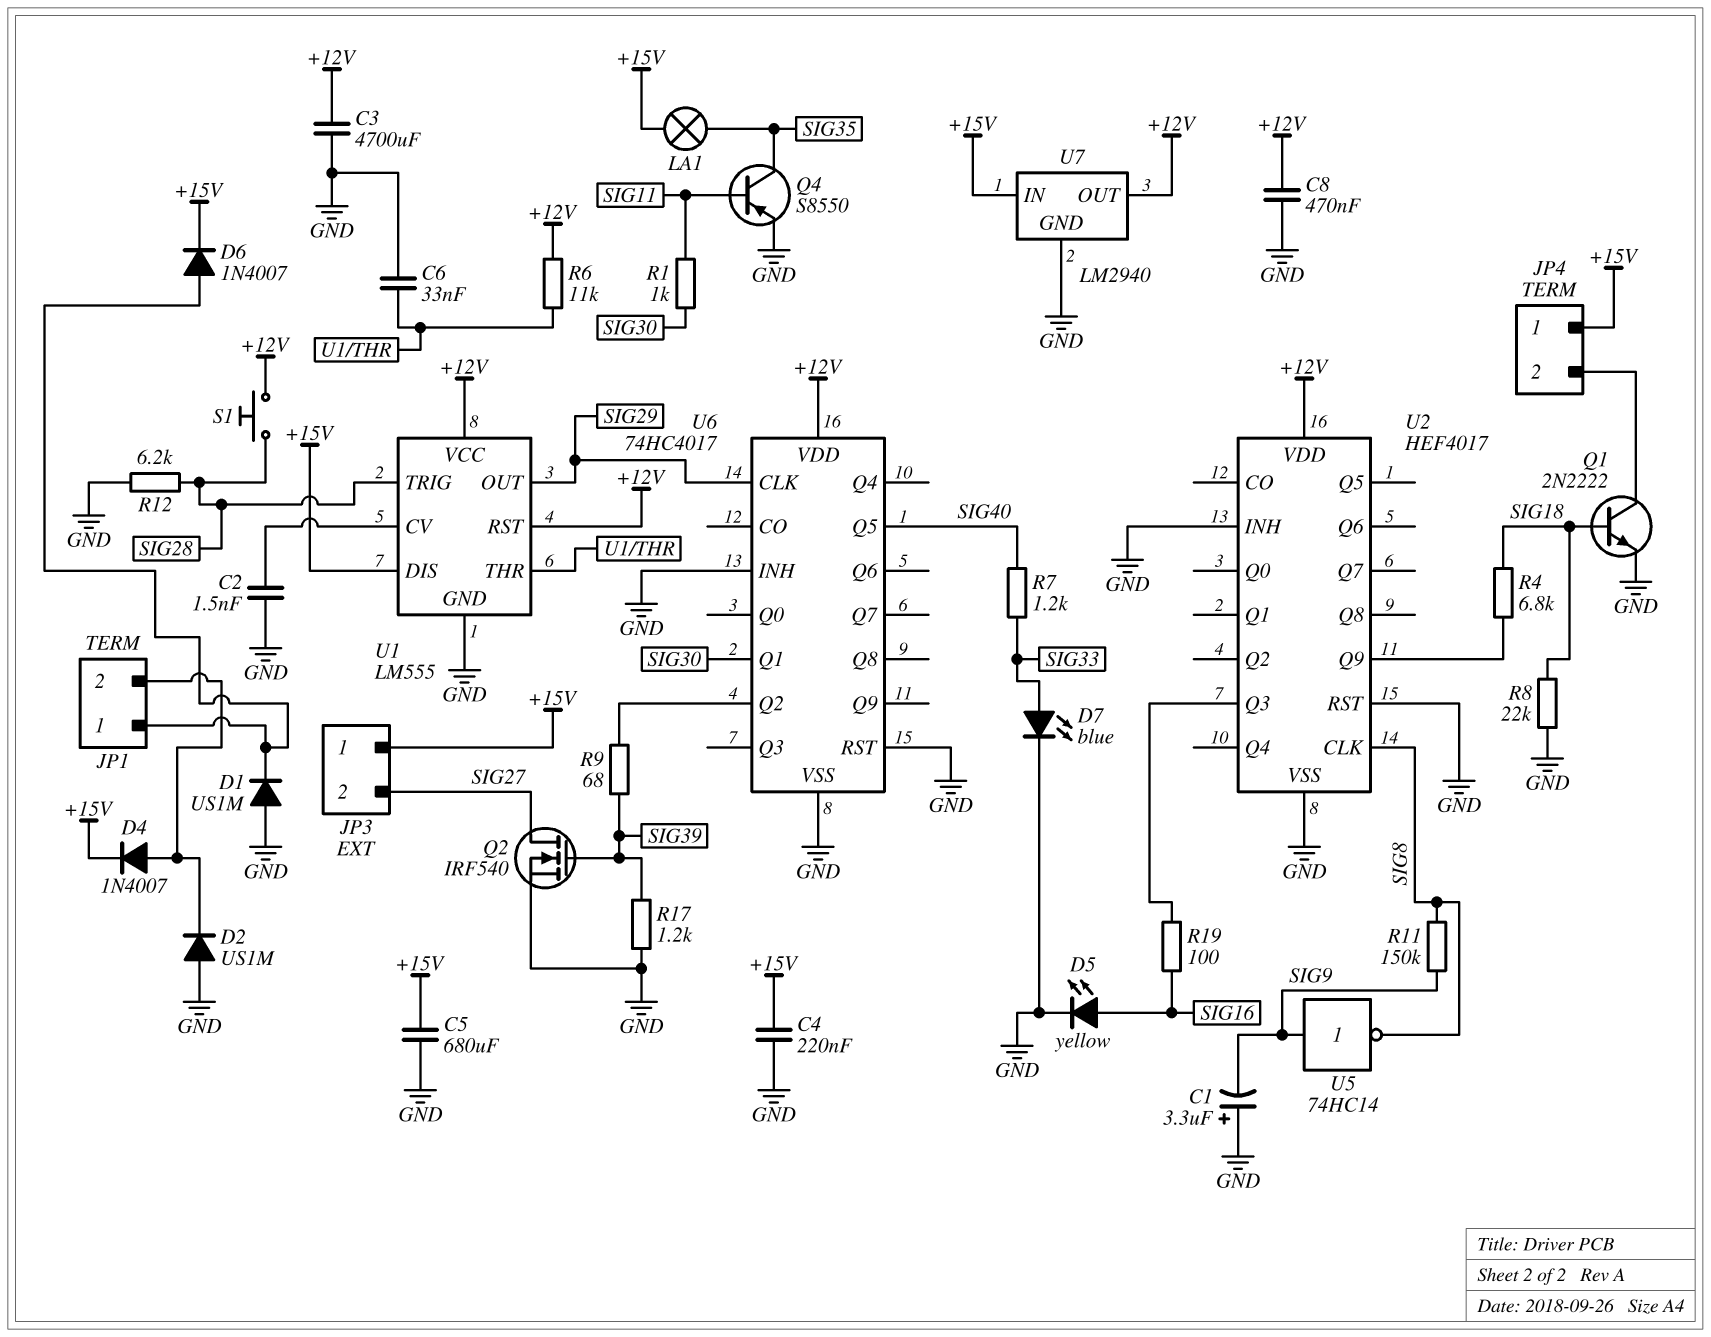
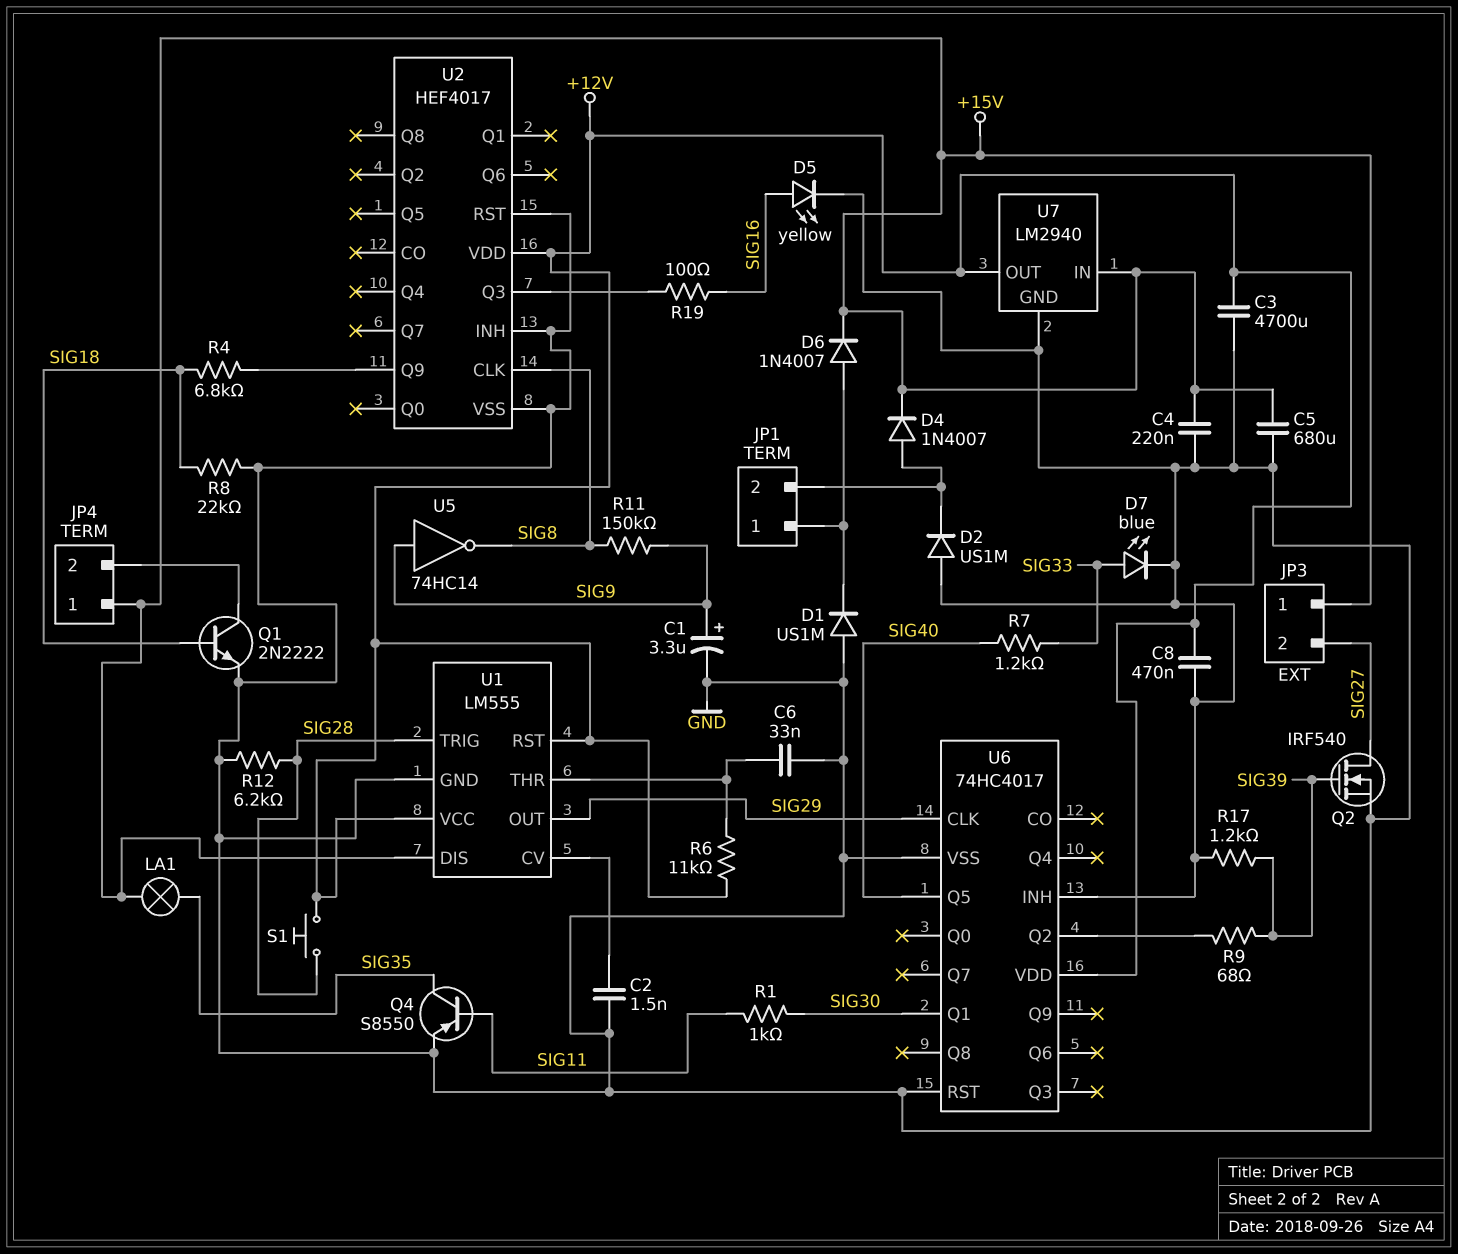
C1: 3.3uF (plus GND, minus SIG9) -> 3.3uF (plus SIG9, minus GND)

